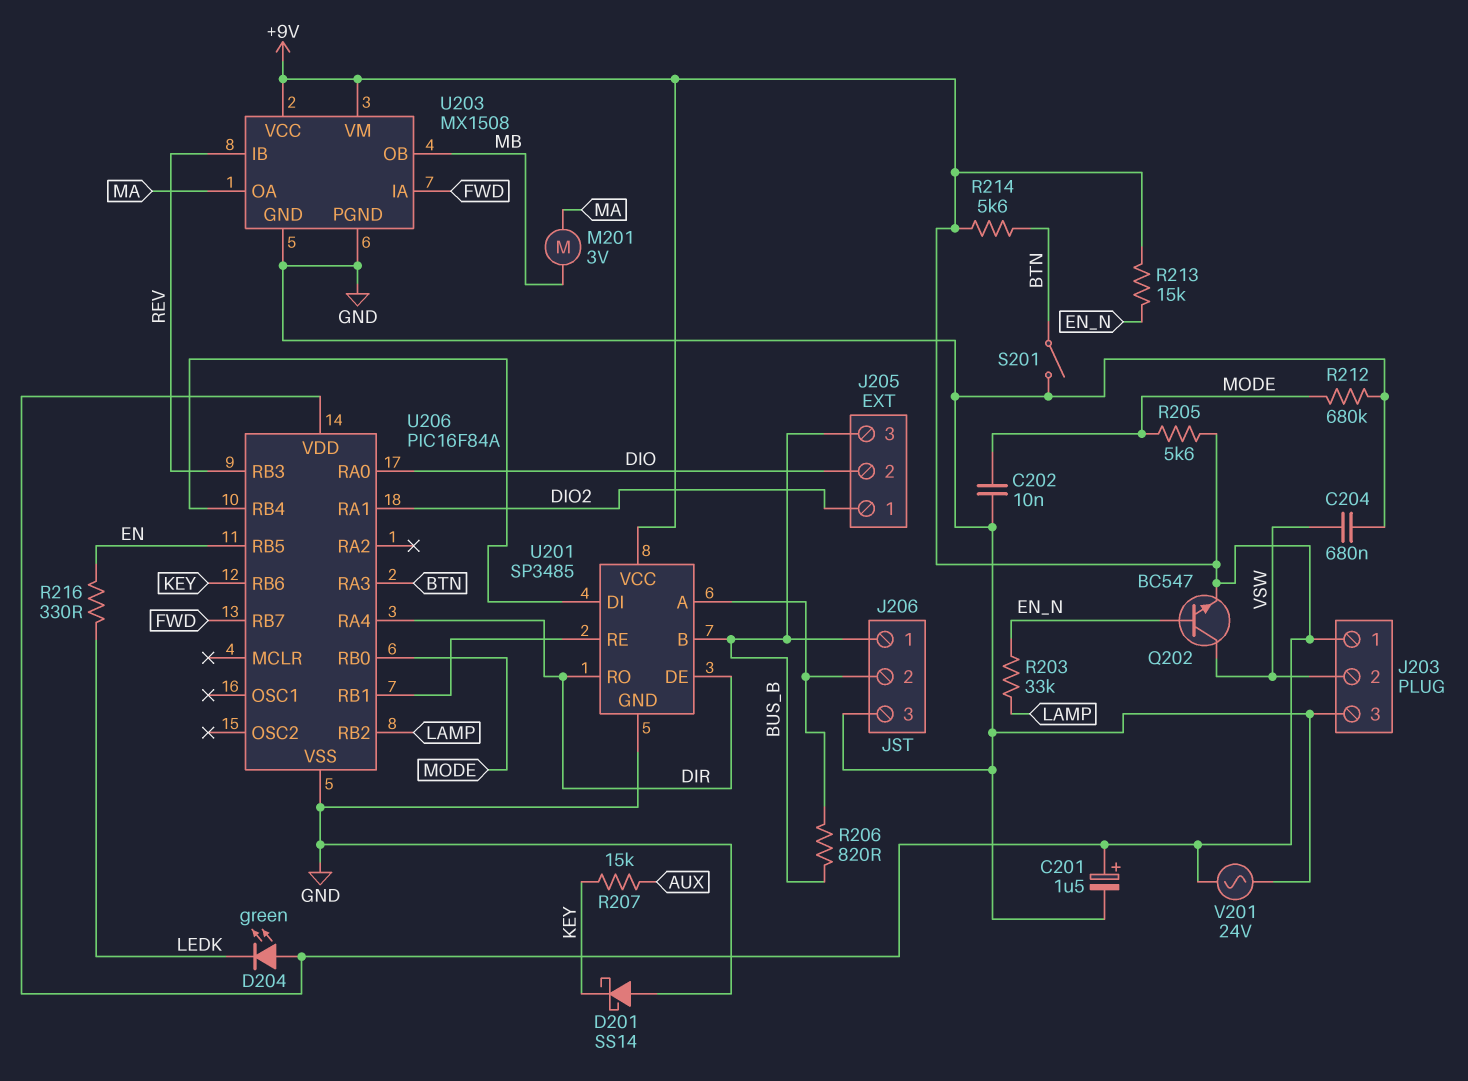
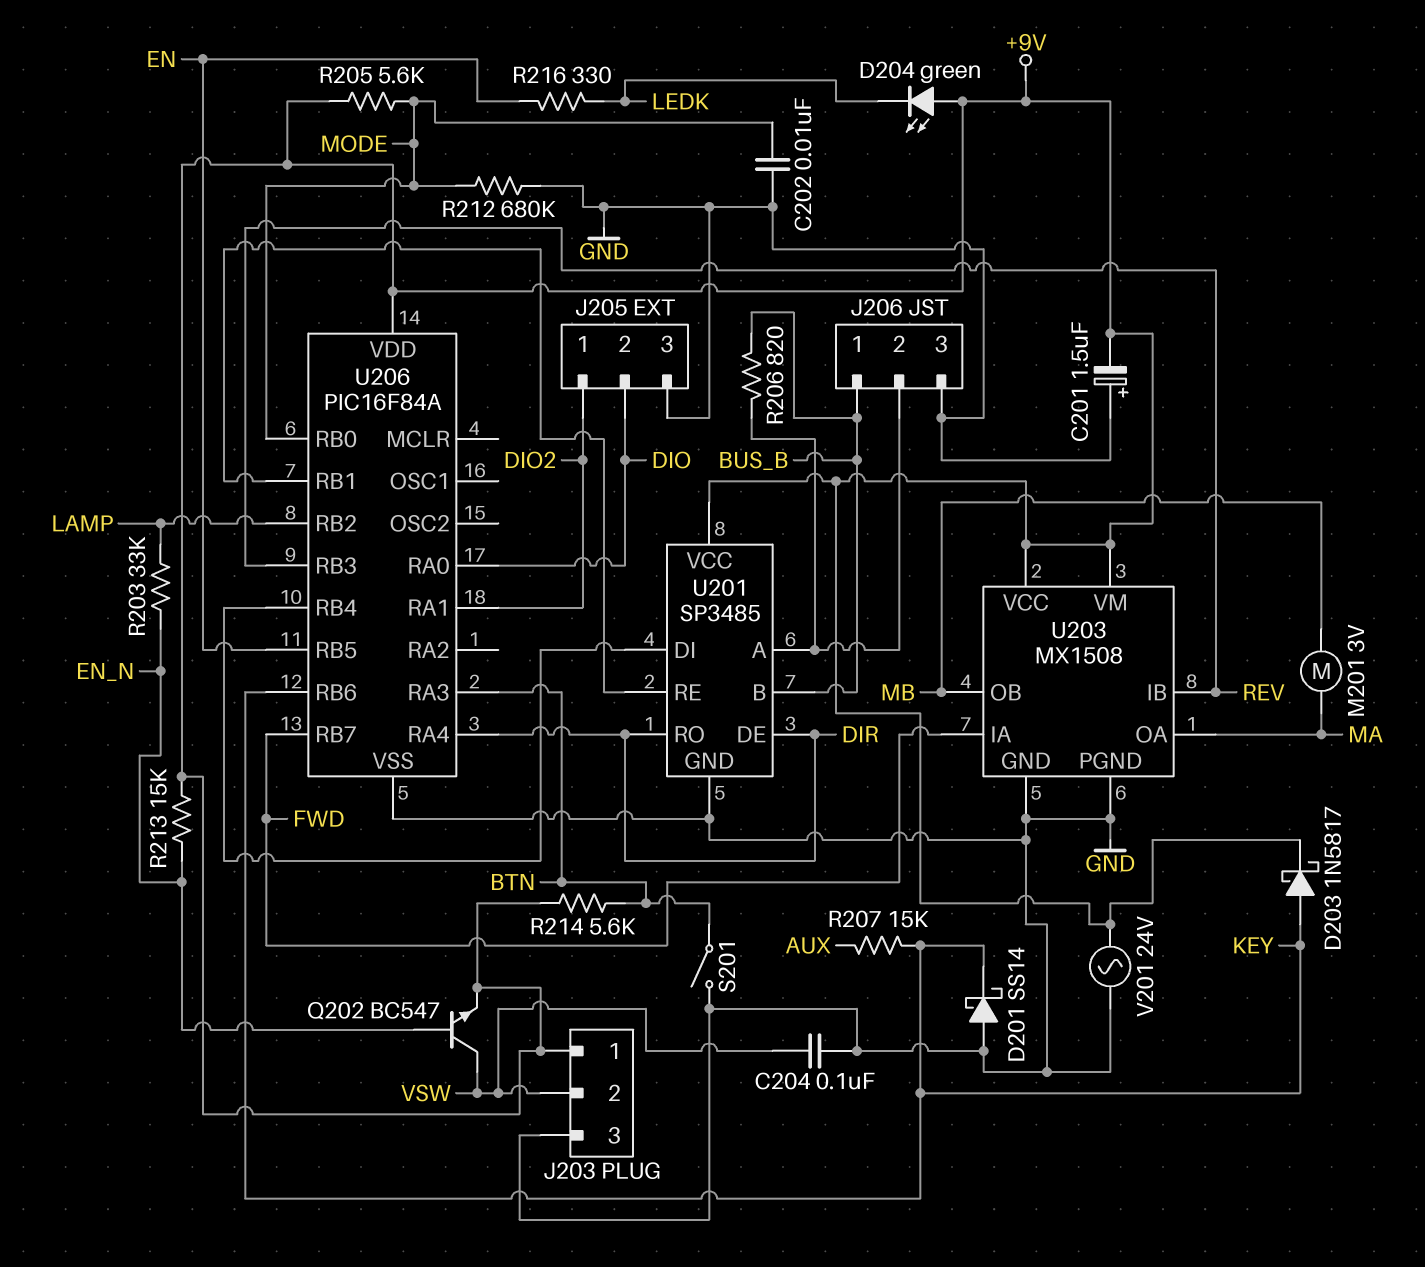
C201: 1.5uF (plus +9V, minus GND) -> 1.5uF (plus GND, minus +9V)
C204: 680nF (GND, VSW) -> 100nF (GND, VSW)
D203: none -> schottky 1N5817 (A KEY, K +9V)
J205 pin 3: BUS_B -> GND

